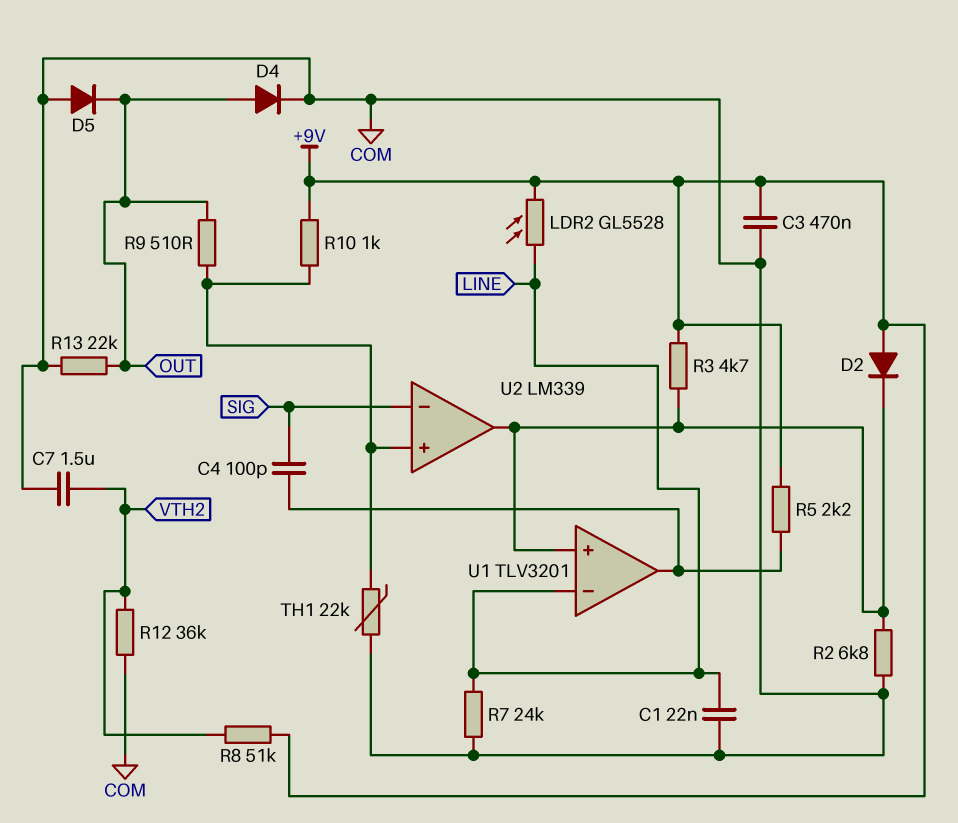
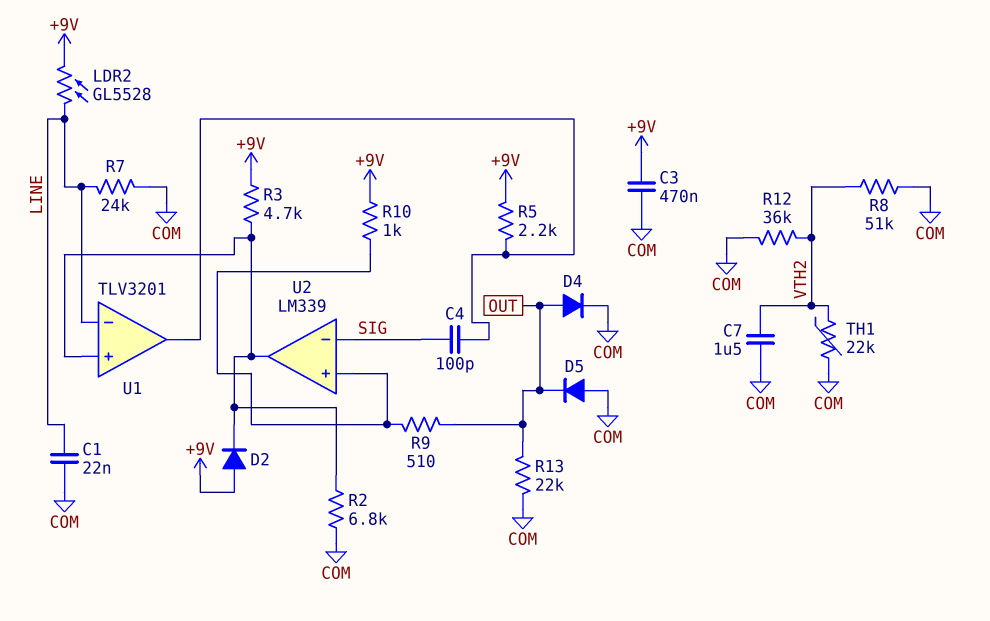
R8: 51k (+9V, VTH2) -> 51k (COM, VTH2)
TH1: 22k (COM, U2/in+) -> 22k (COM, VTH2)

